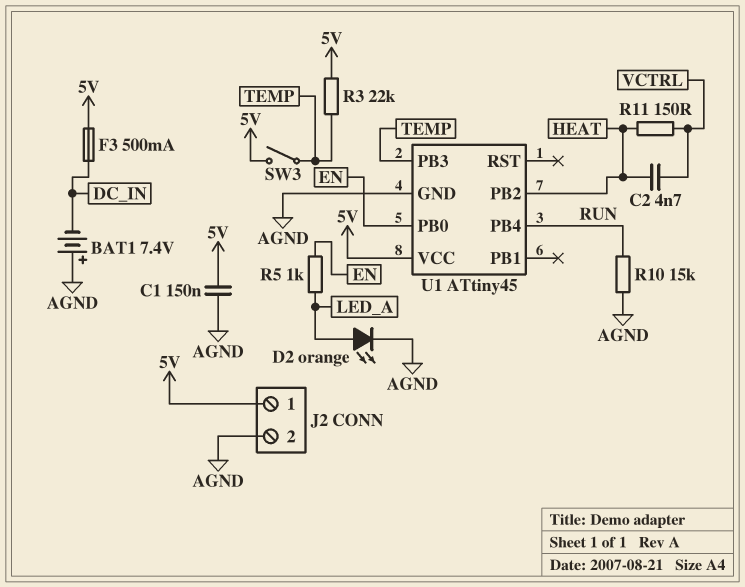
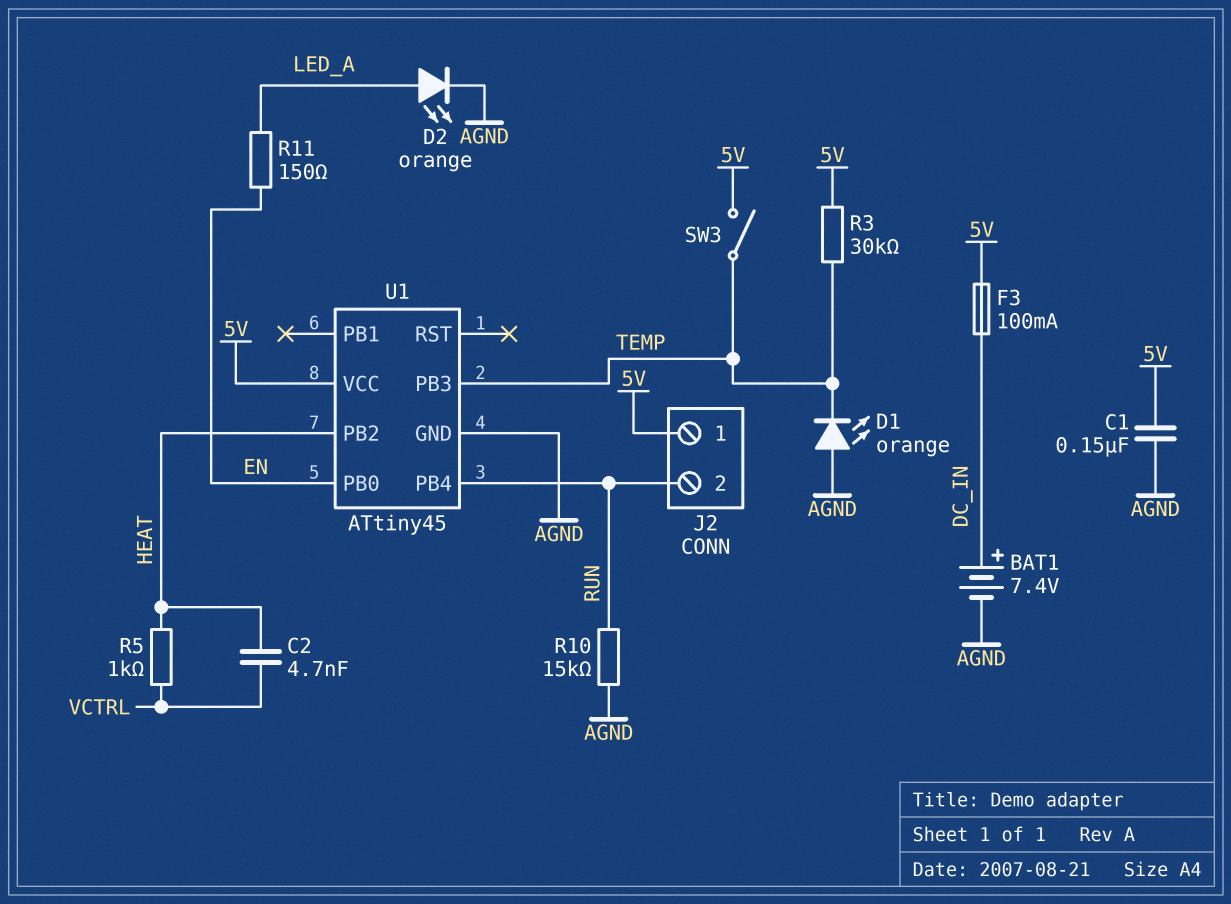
BAT1: 7.4V (plus AGND, minus DC_IN) -> 7.4V (plus DC_IN, minus AGND)
D1: none -> LED orange (A AGND, K TEMP)
F3: 500mA (5V, DC_IN) -> 100mA (5V, DC_IN)
J2 pin 2: AGND -> RUN
R3: 22k (5V, TEMP) -> 30k (5V, TEMP)
R5: 1k (EN, LED_A) -> 1k (HEAT, VCTRL)
R11: 150 (HEAT, VCTRL) -> 150 (EN, LED_A)

